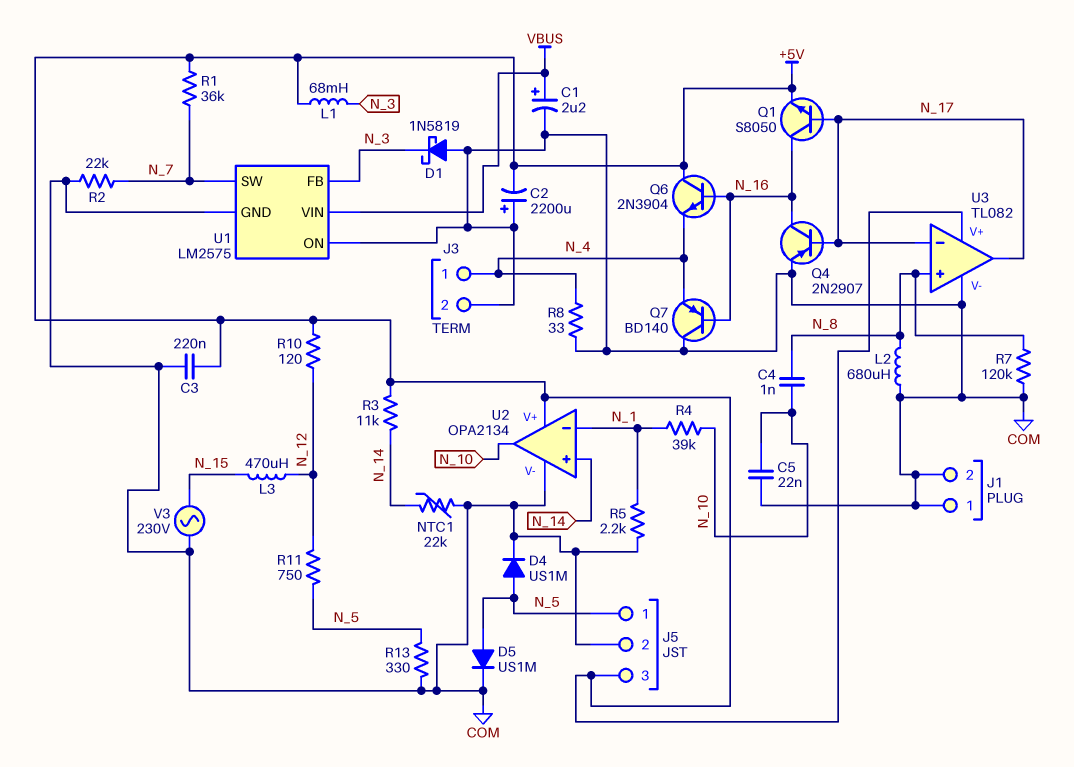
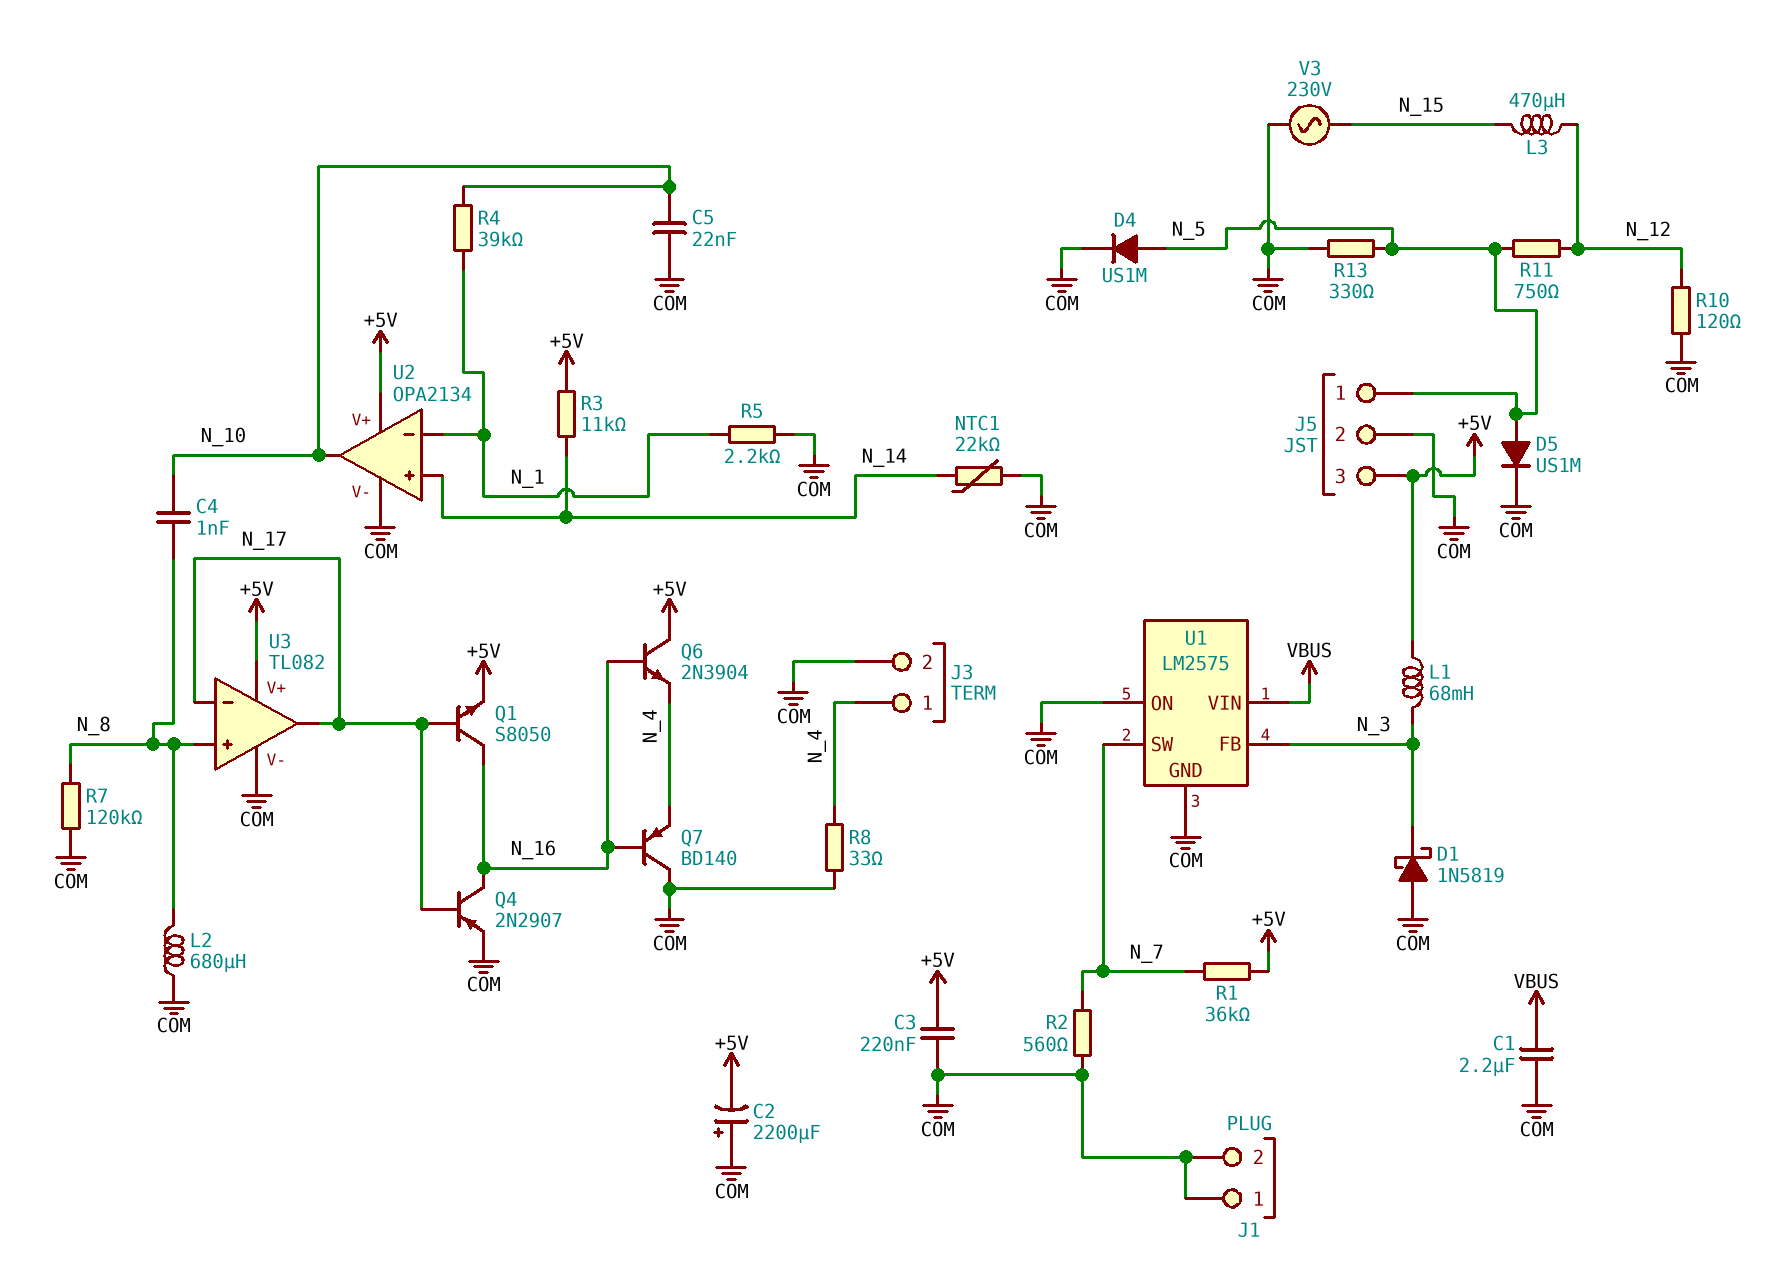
C1: 2.2uF (plus VBUS, minus COM) -> 2.2uF (COM, VBUS)
R2: 22k (COM, N_7) -> 560 (COM, N_7)
R10: 120 (+5V, N_12) -> 120 (COM, N_12)

